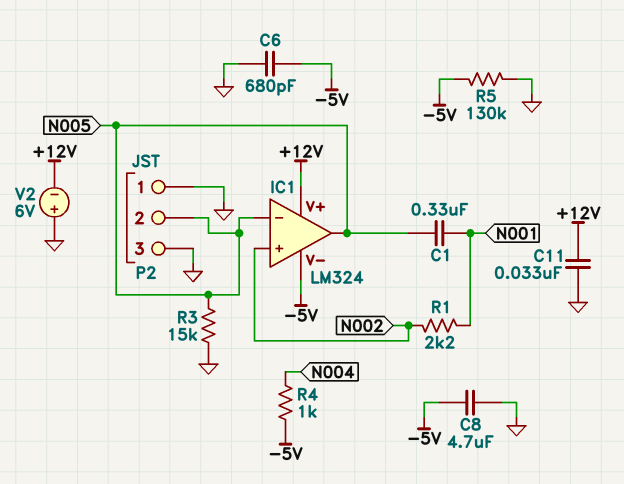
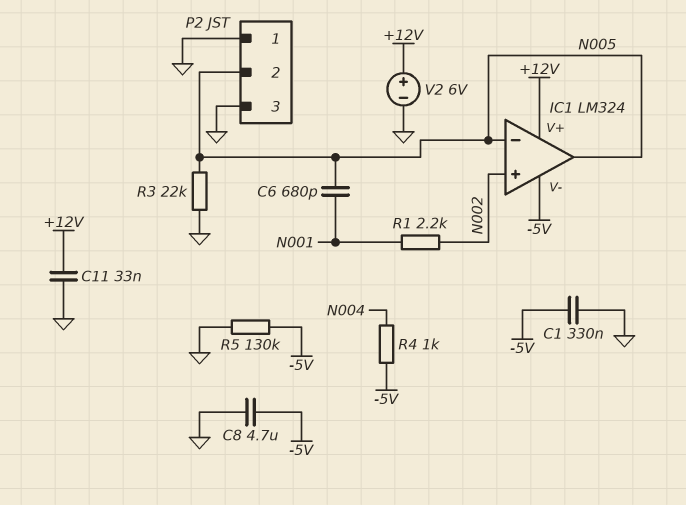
C1: 330nF (N001, N005) -> 330nF (-5V, GND)
C6: 680pF (-5V, GND) -> 680pF (N001, N005)
R3: 15k (GND, N005) -> 22k (GND, N005)
V2: 6V (plus GND, minus +12V) -> 6V (plus +12V, minus GND)

